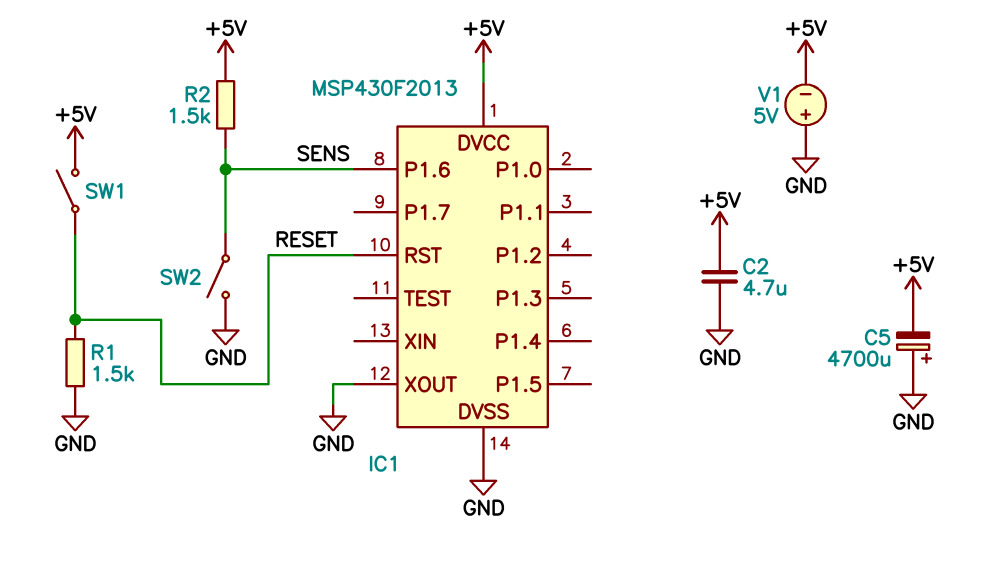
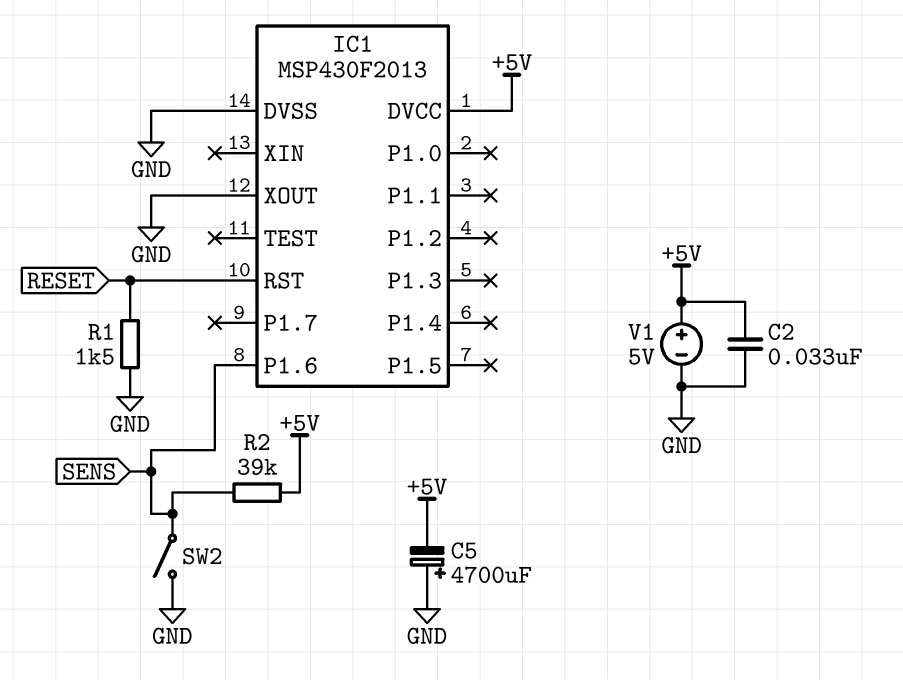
C2: 4.7uF (+5V, GND) -> 33nF (+5V, GND)
R2: 1.5k (+5V, SENS) -> 39k (+5V, SENS)
SW1: switch (+5V, RESET) -> none
V1: 5V (plus GND, minus +5V) -> 5V (plus +5V, minus GND)

